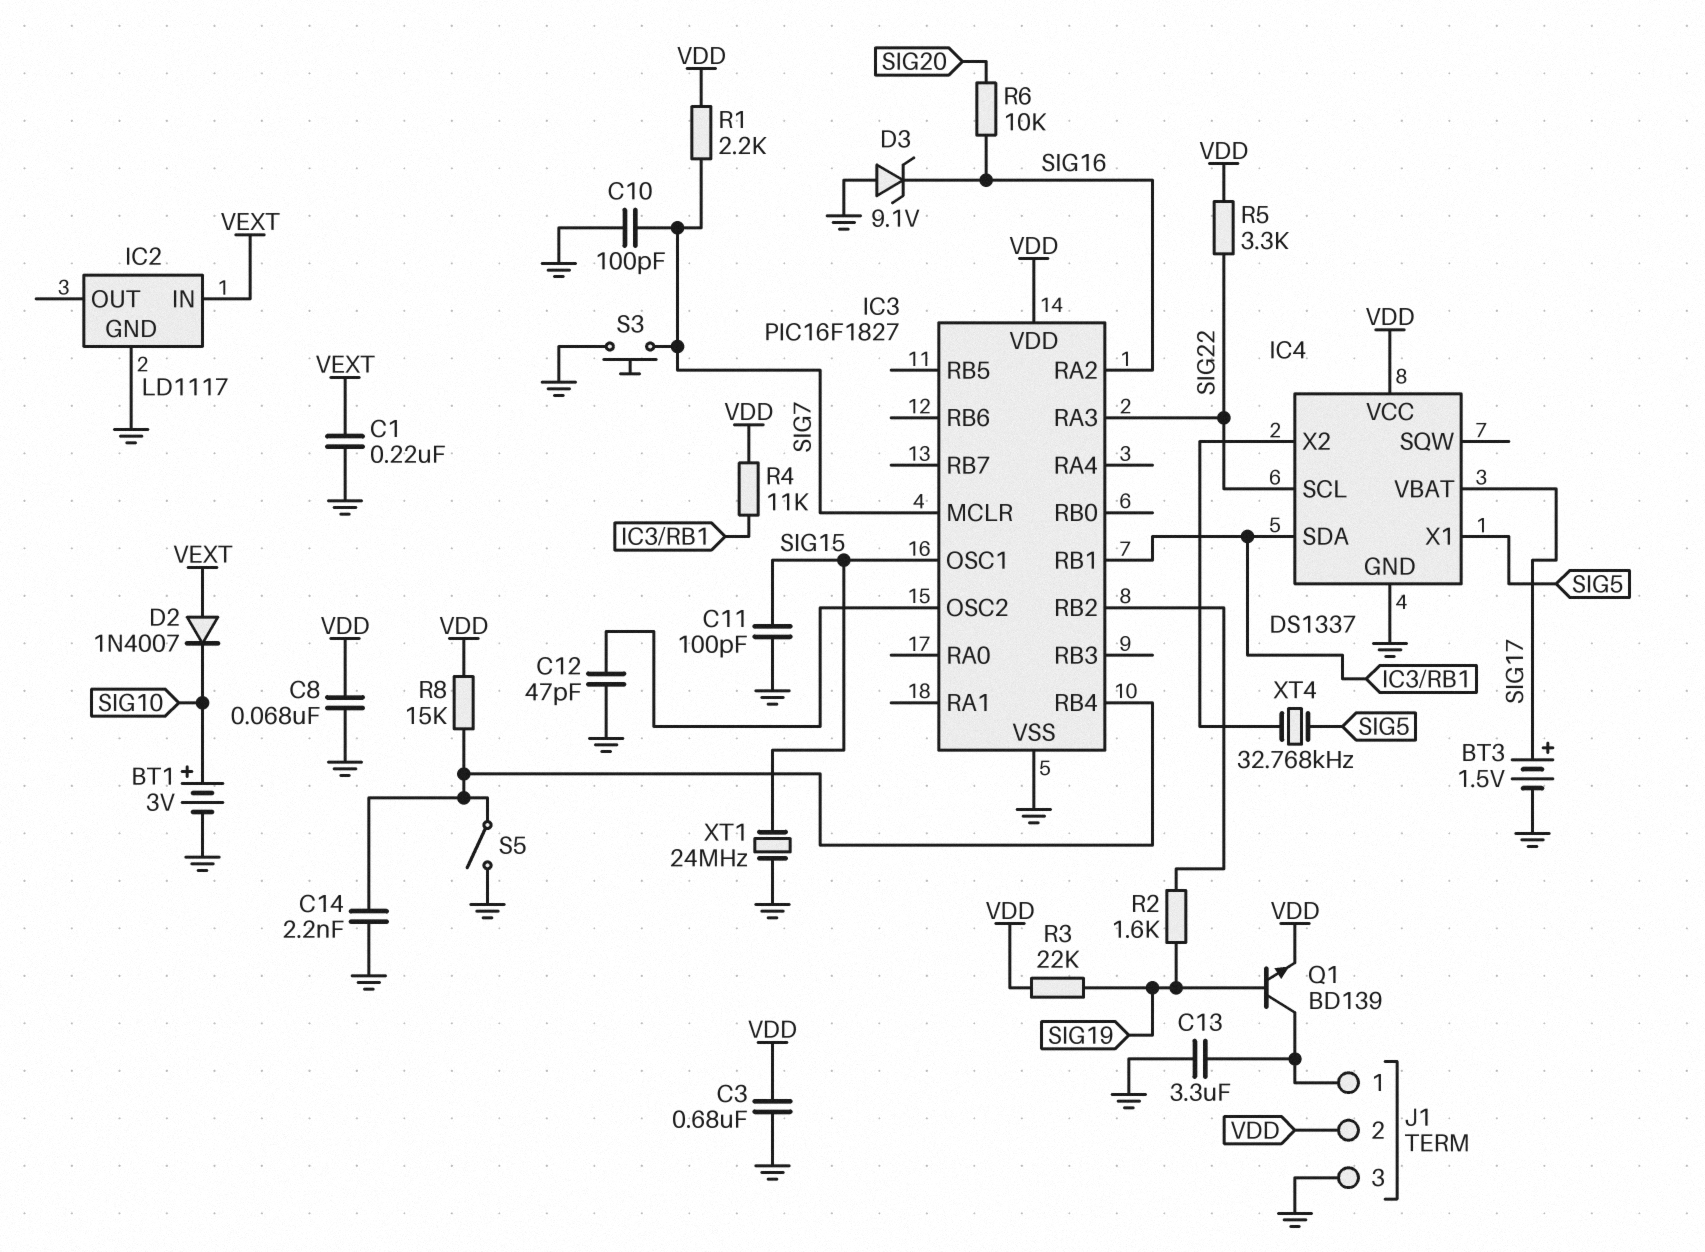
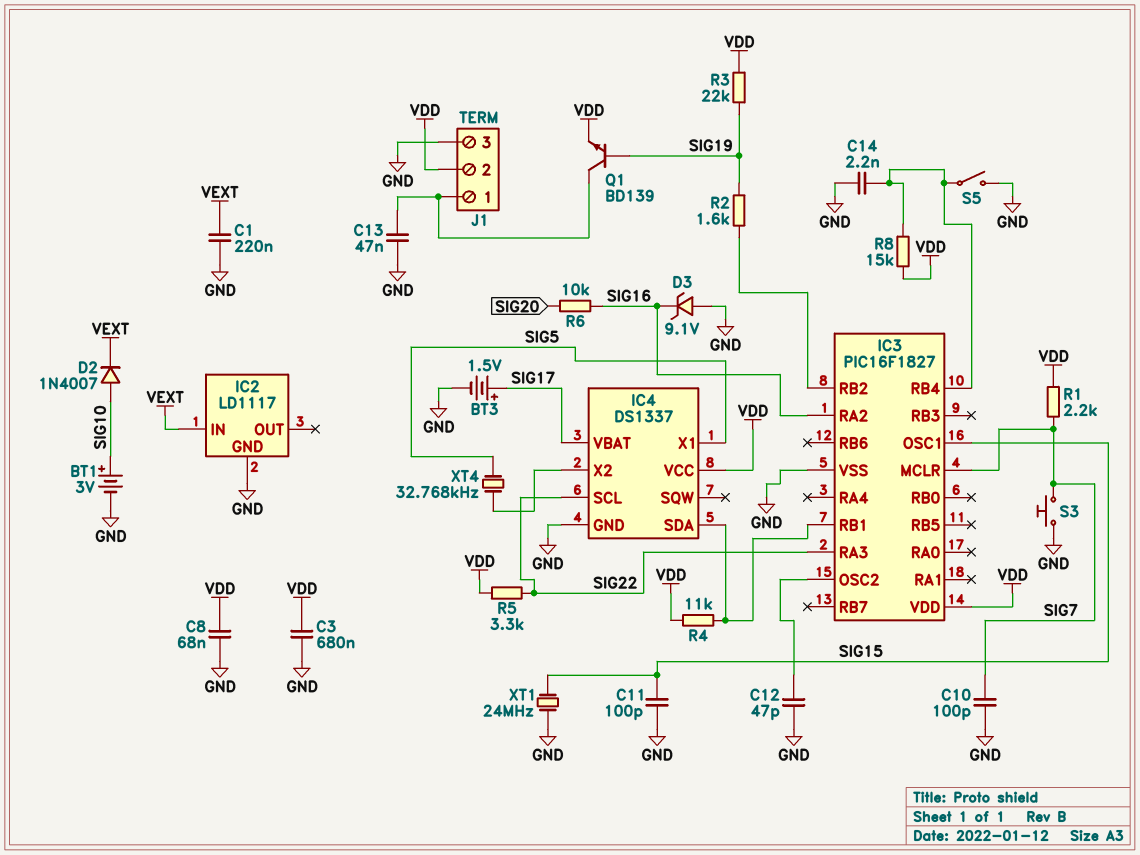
C13: 3.3uF (GND, J1/1) -> 47nF (GND, J1/1)
D2: diode 1N4007 (A VEXT, K SIG10) -> diode 1N4007 (A SIG10, K VEXT)

